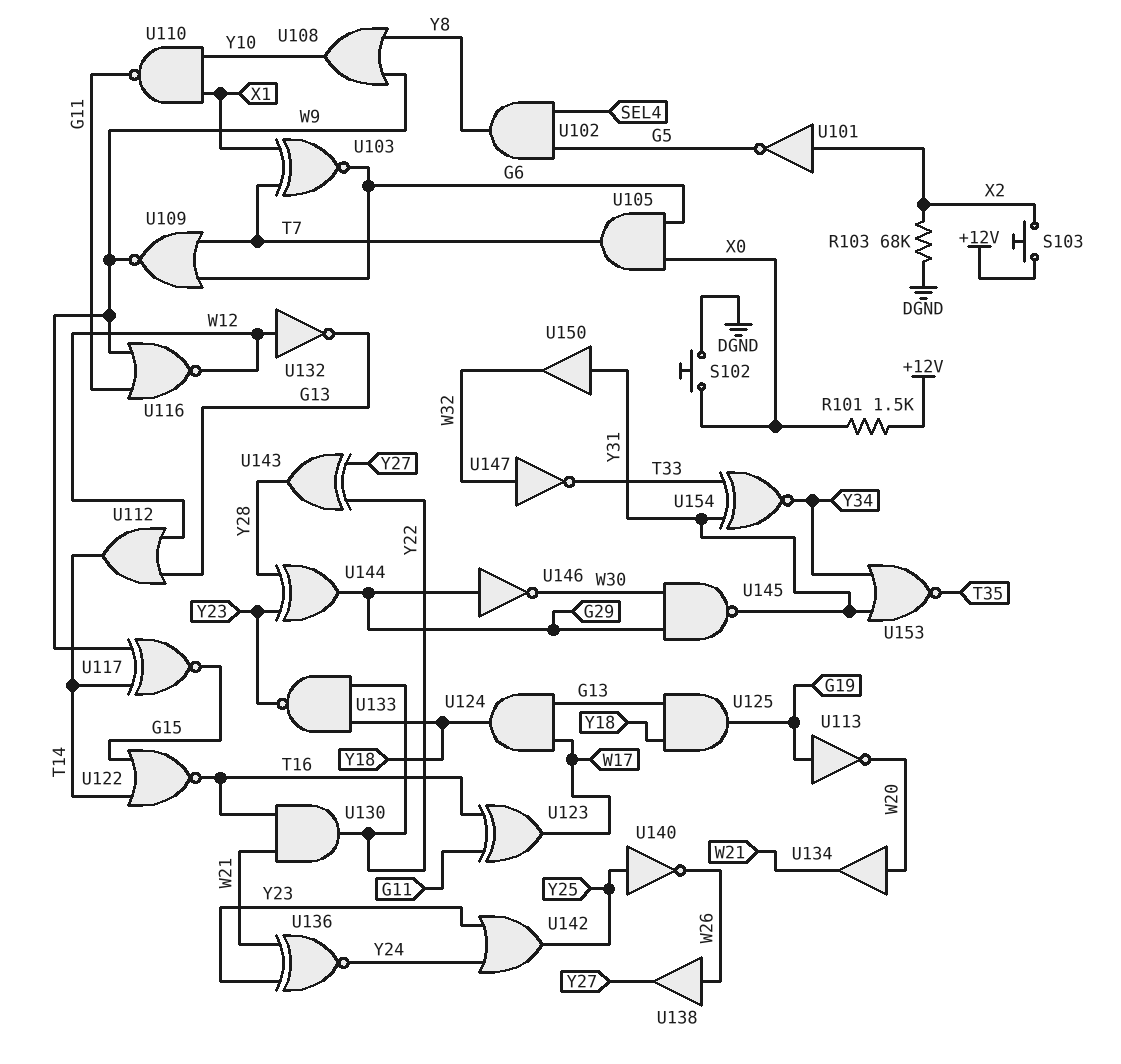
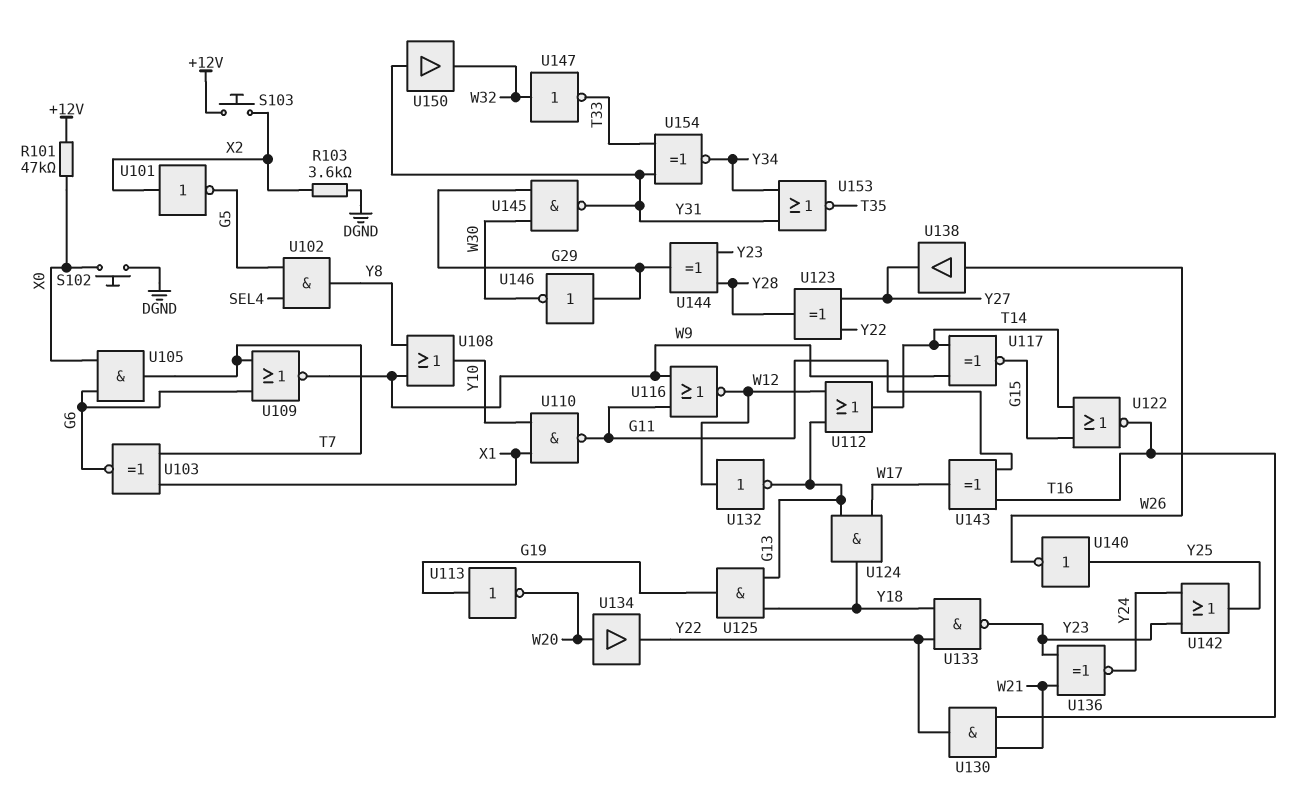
R101: 1.5k (+12V, X0) -> 47k (+12V, X0)
R103: 68k (DGND, X2) -> 3.6k (DGND, X2)
U123: XOR (in G11, in T16, out W17) -> XOR (in Y22, in Y27, out Y28)
U134: buffer (in W20, out W21) -> buffer (in W20, out Y22)
U143: XOR (in Y22, in Y27, out Y28) -> XOR (in G11, in T16, out W17)

